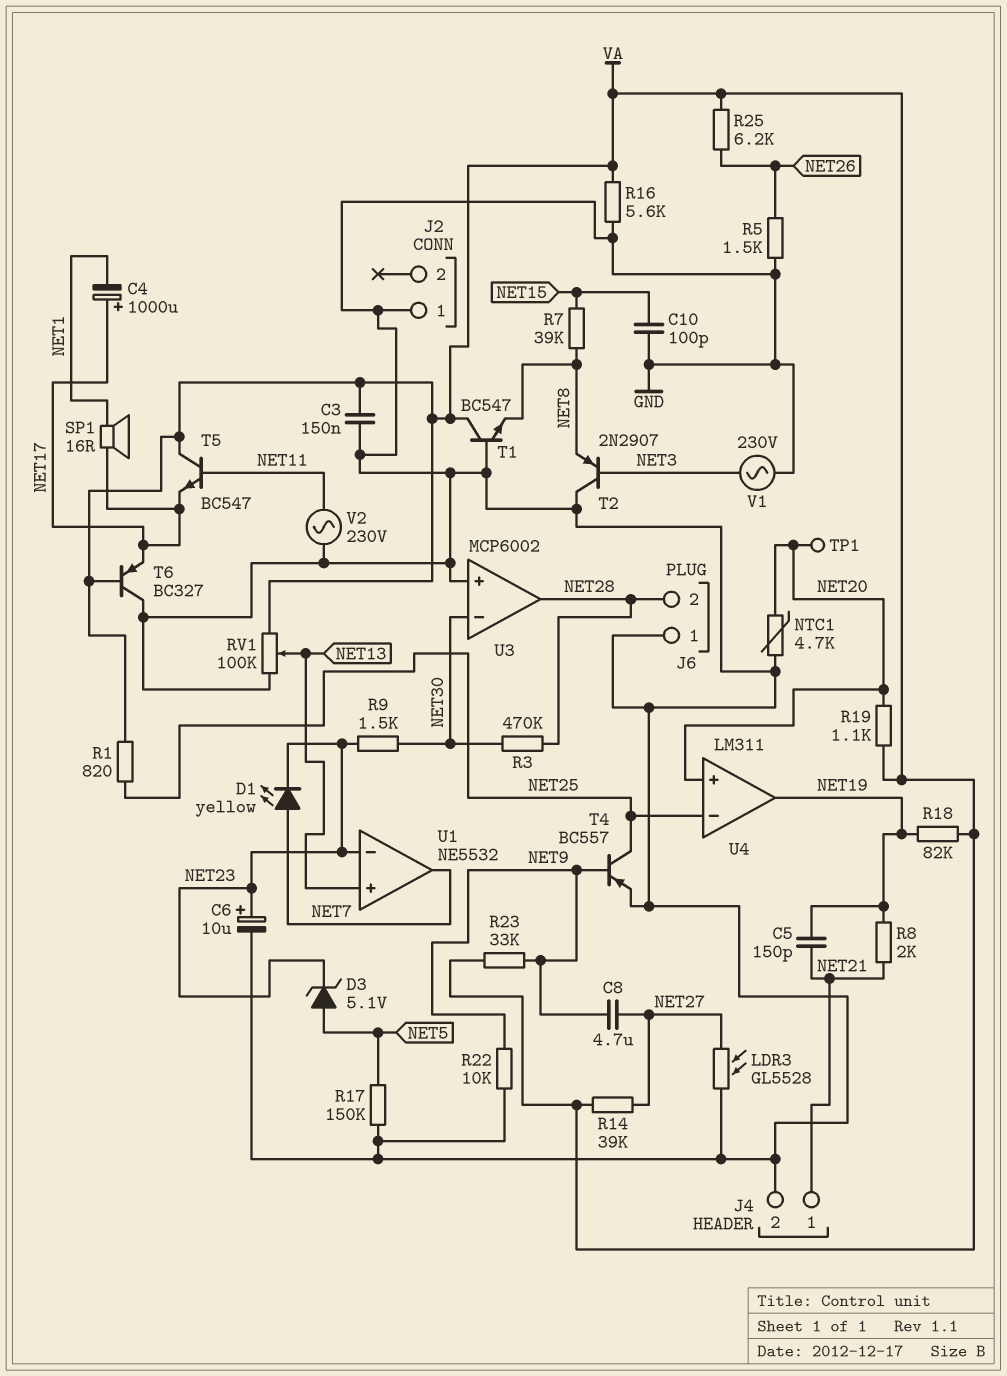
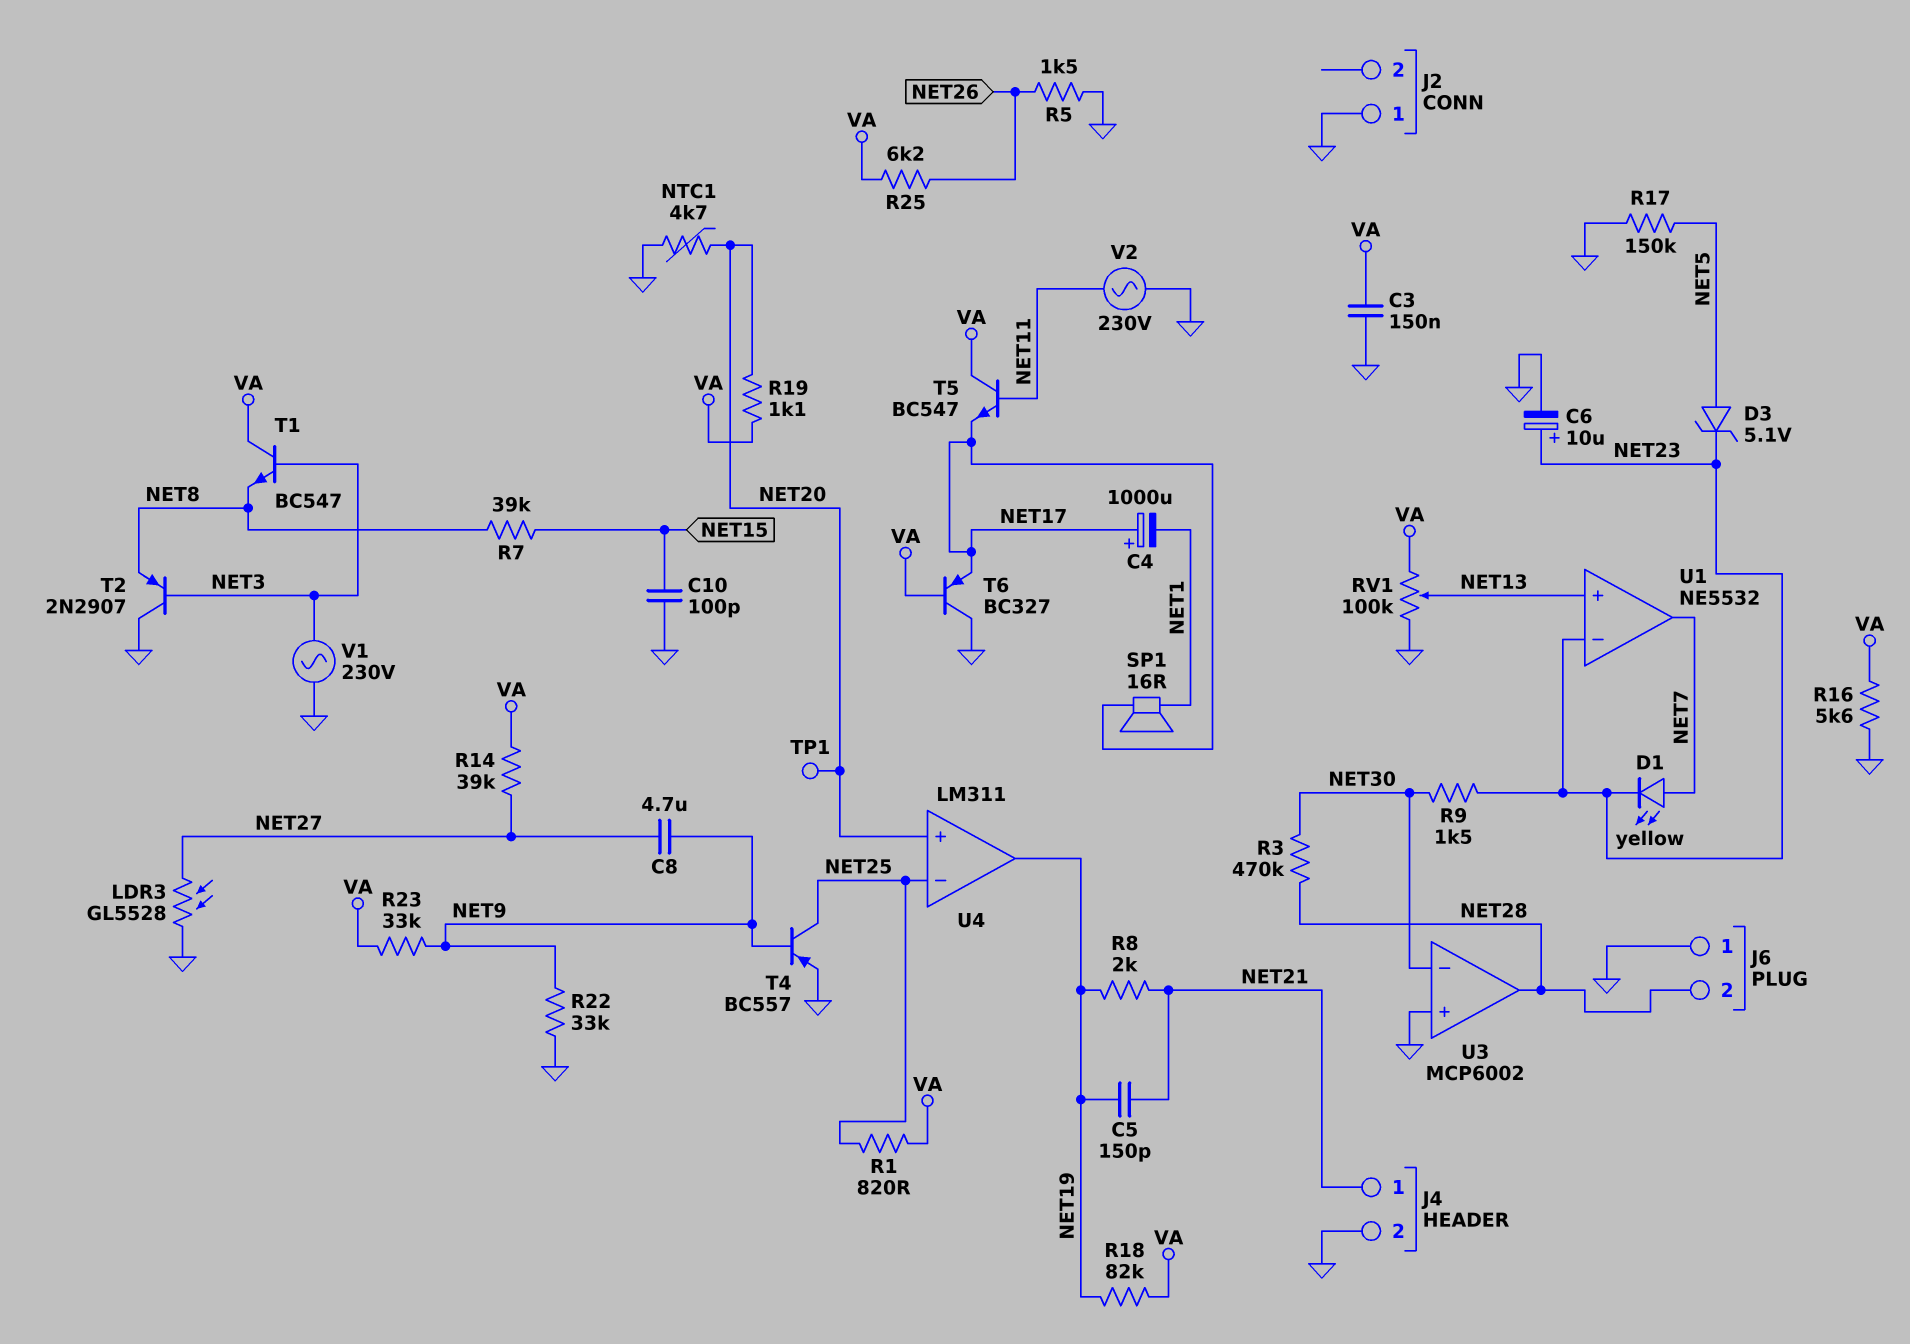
R22: 10k (GND, NET9) -> 33k (GND, NET9)
T1: NPN BC547 (B GND, C VA, E NET8) -> NPN BC547 (B NET3, C VA, E NET8)

